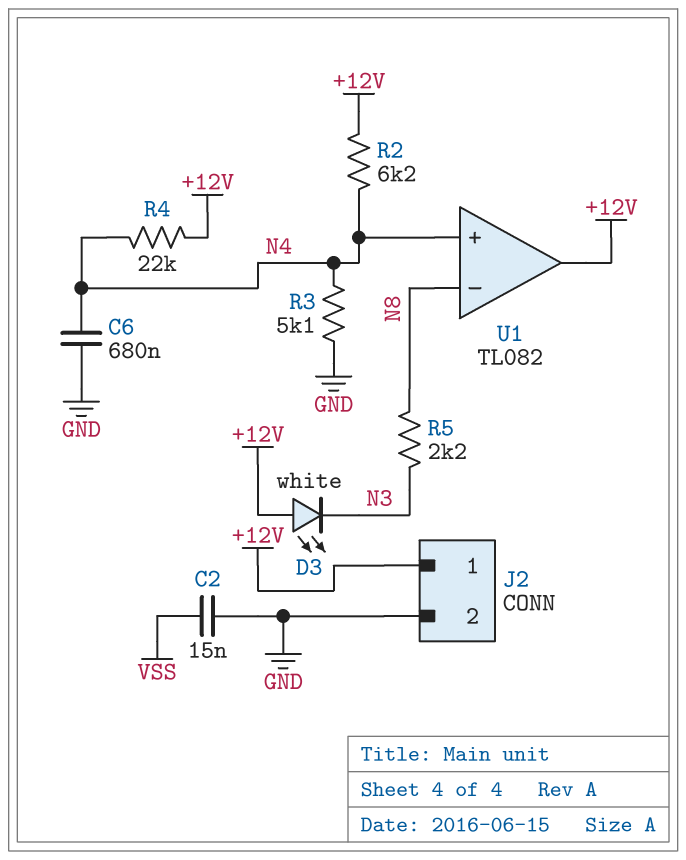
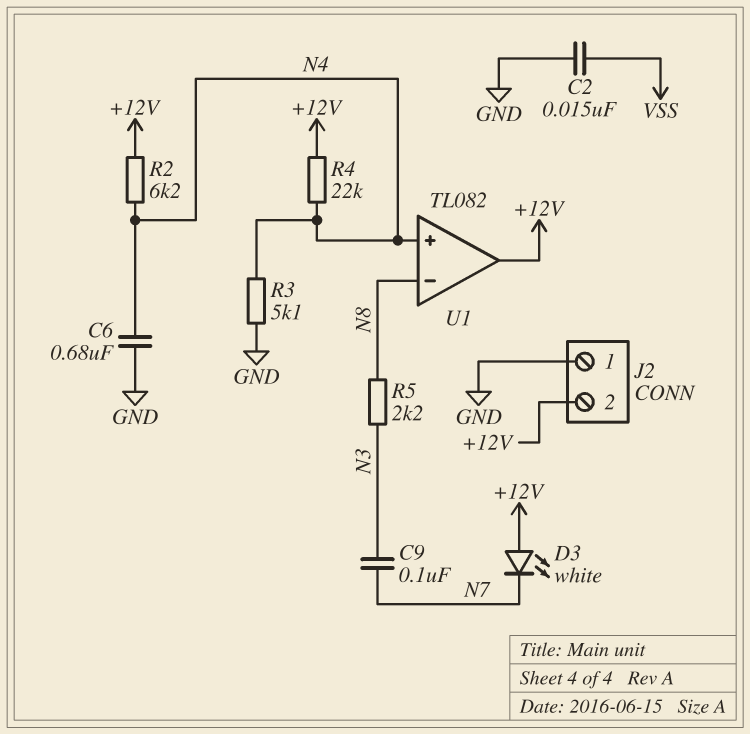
C9: none -> 100nF (N3, N7)
D3: LED white (A +12V, K N3) -> LED white (A +12V, K N7)
J2 pin 1: +12V -> GND
J2 pin 2: GND -> +12V

